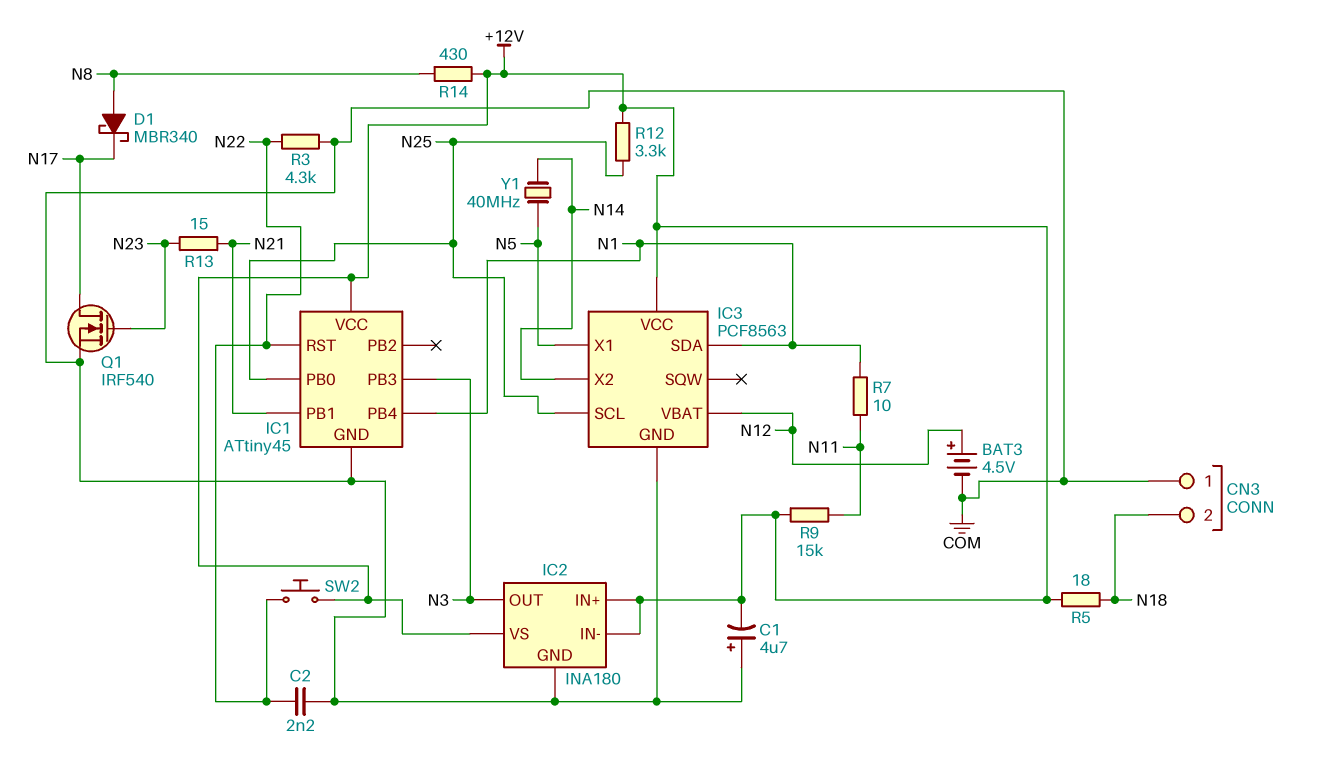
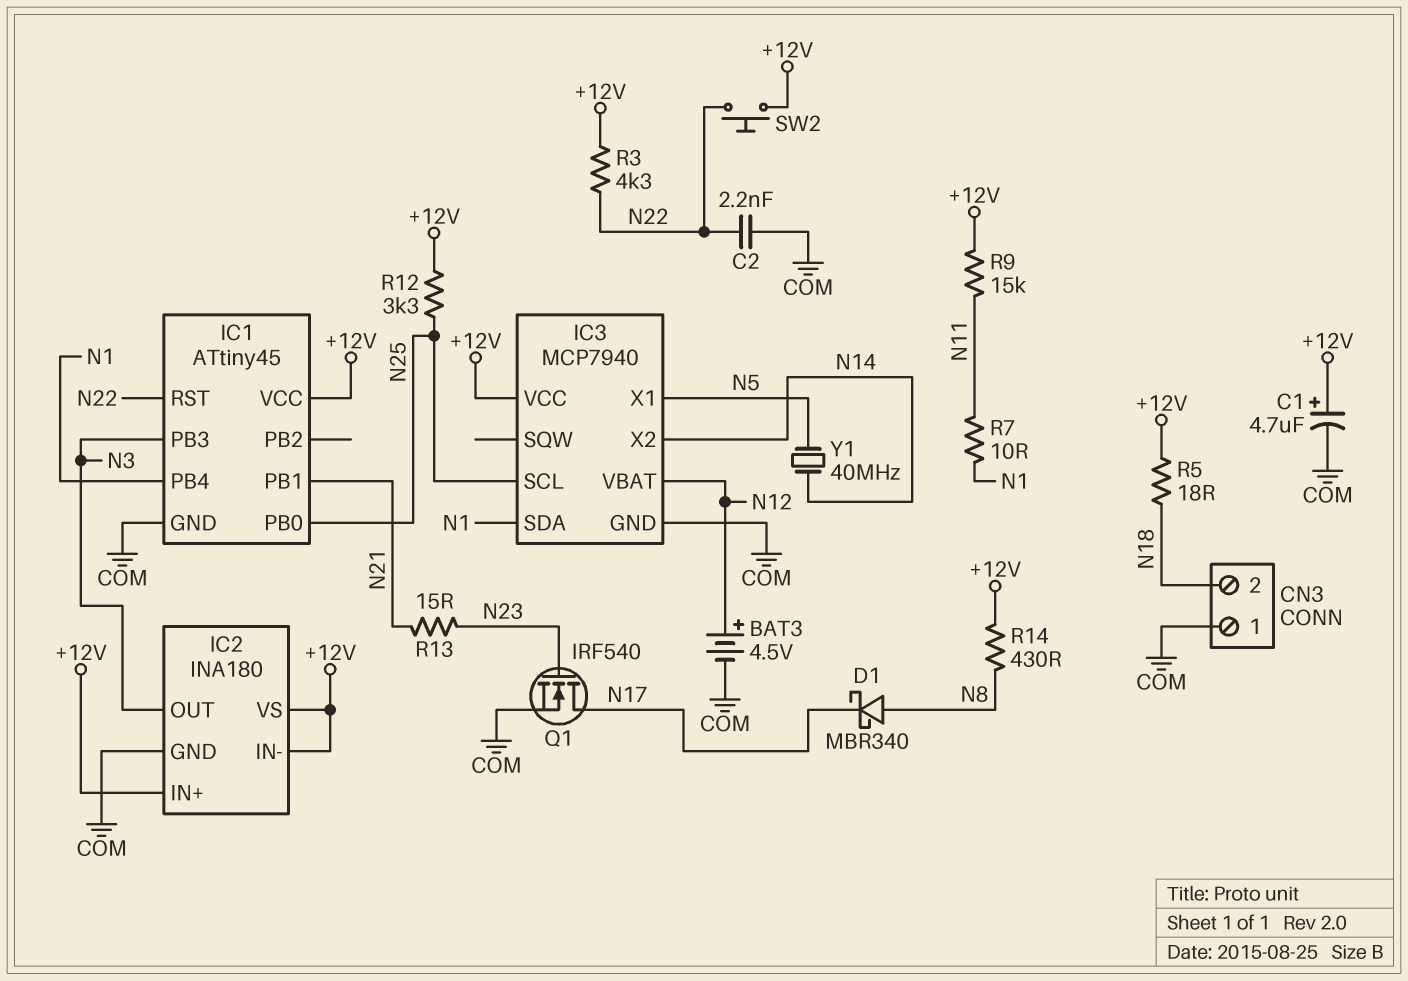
C1: 4.7uF (plus COM, minus +12V) -> 4.7uF (plus +12V, minus COM)
IC3: PCF8563 -> MCP7940
R3: 4.3k (COM, N22) -> 4.3k (+12V, N22)

